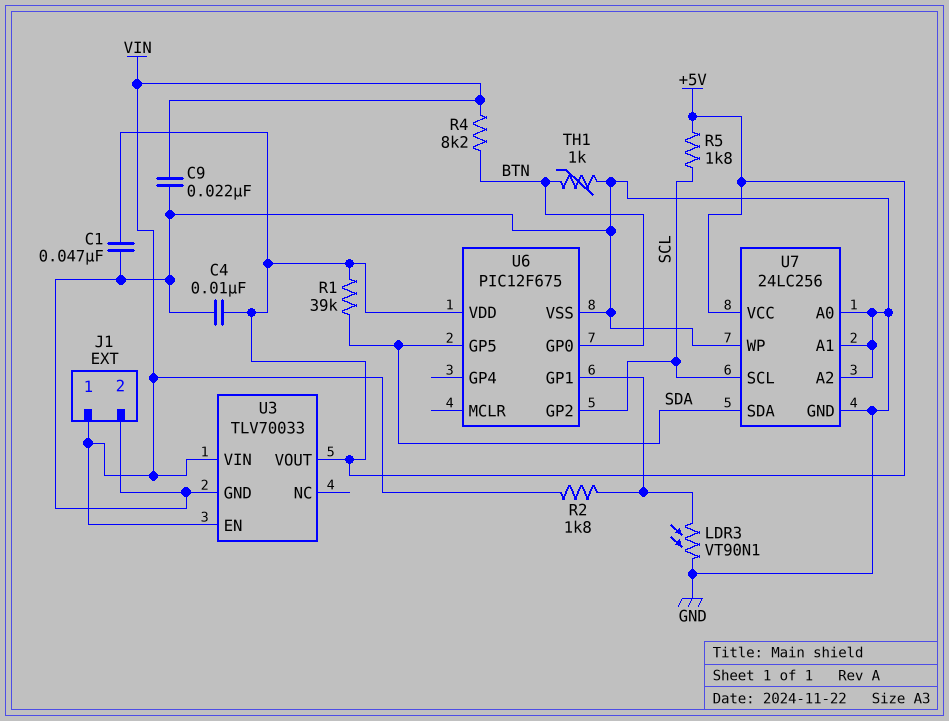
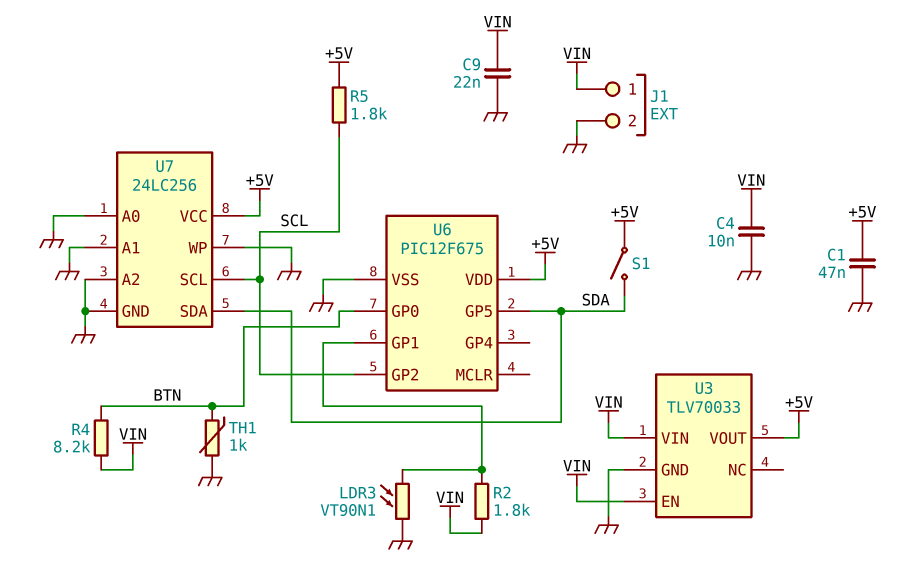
C4: 10nF (+5V, GND) -> 10nF (GND, VIN)
R1: 39k (+5V, SDA) -> none
S1: none -> switch (+5V, SDA)

